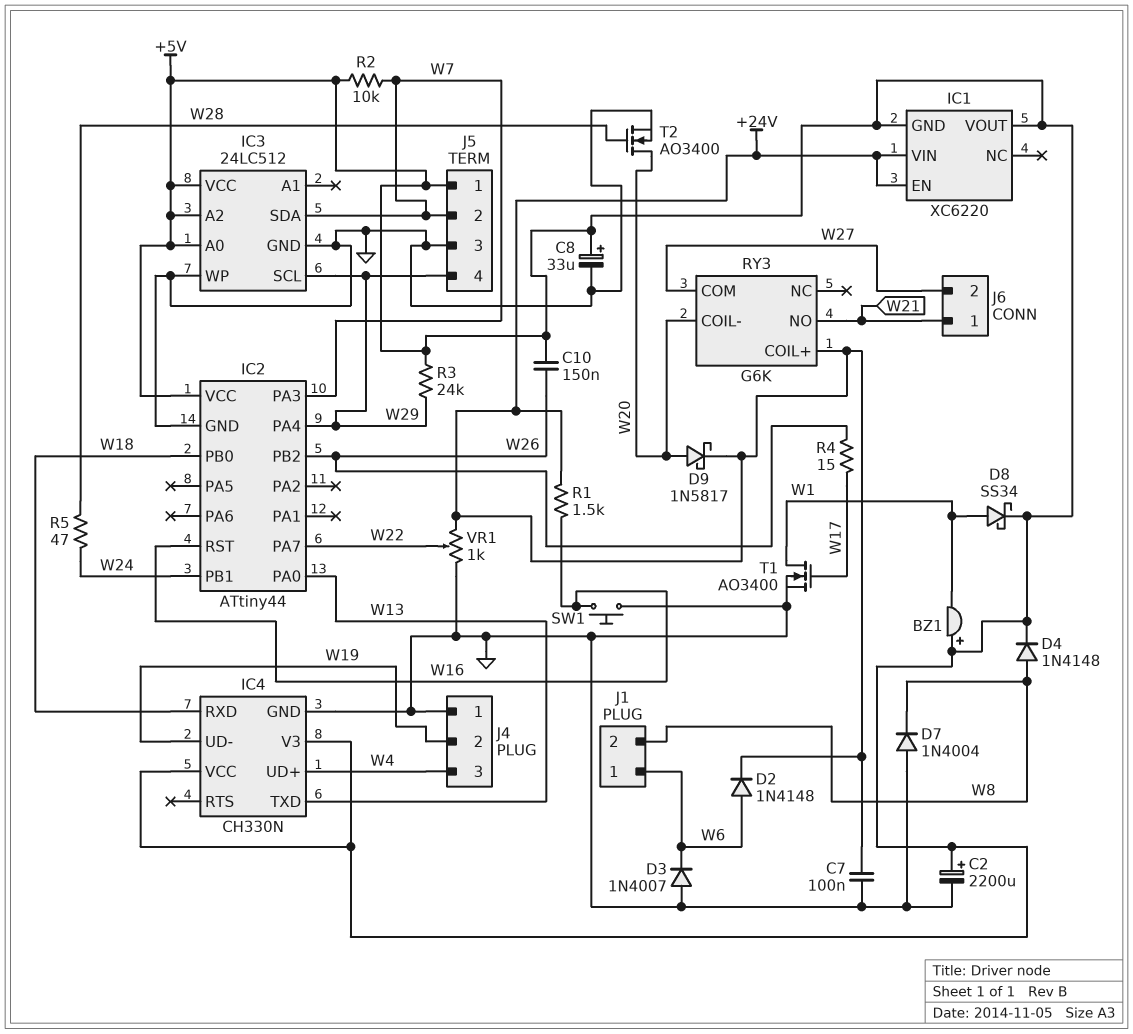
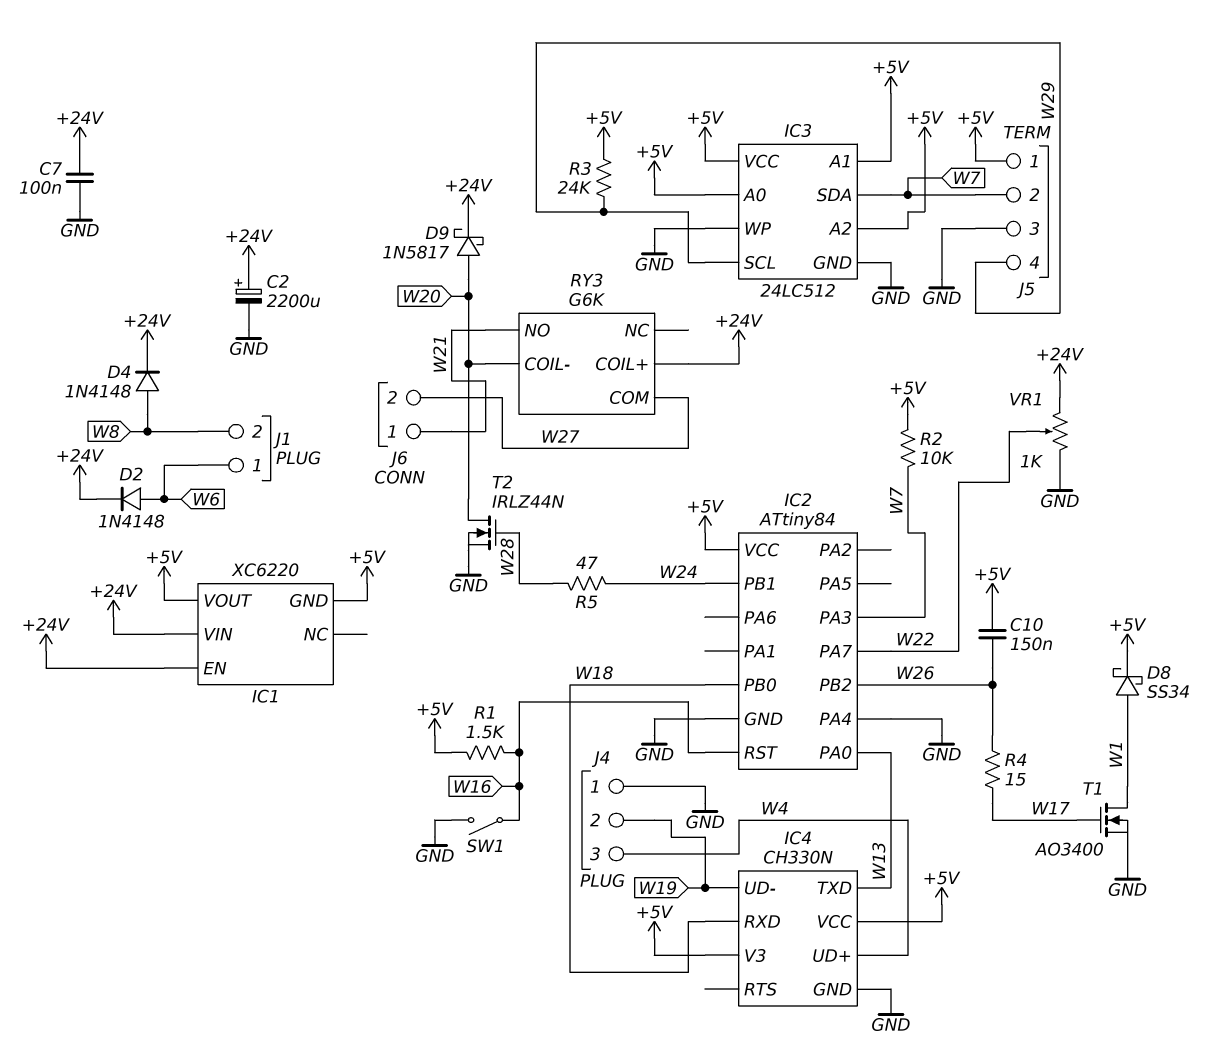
BZ1: buzzer (plus +5V, minus W1) -> none
C2: 2200uF (plus +5V, minus GND) -> 2200uF (plus +24V, minus GND)
C8: 33uF (plus +5V, minus GND) -> none
D3: diode 1N4007 (A GND, K W6) -> none
D4: diode 1N4148 (A W8, K +5V) -> diode 1N4148 (A W8, K +24V)
D7: diode 1N4004 (A GND, K W8) -> none
IC2: ATtiny44 -> ATtiny84
IC2 pin PA4: W29 -> GND
IC3 pin A1: none -> +5V
R1: 1.5k (+24V, W16) -> 1.5k (+5V, W16)
SW1: button (GND, W16) -> switch (GND, W16)
T2: NMOS AO3400 (G W28, D W20, S GND) -> NMOS IRLZ44N (G W28, D W20, S GND)

